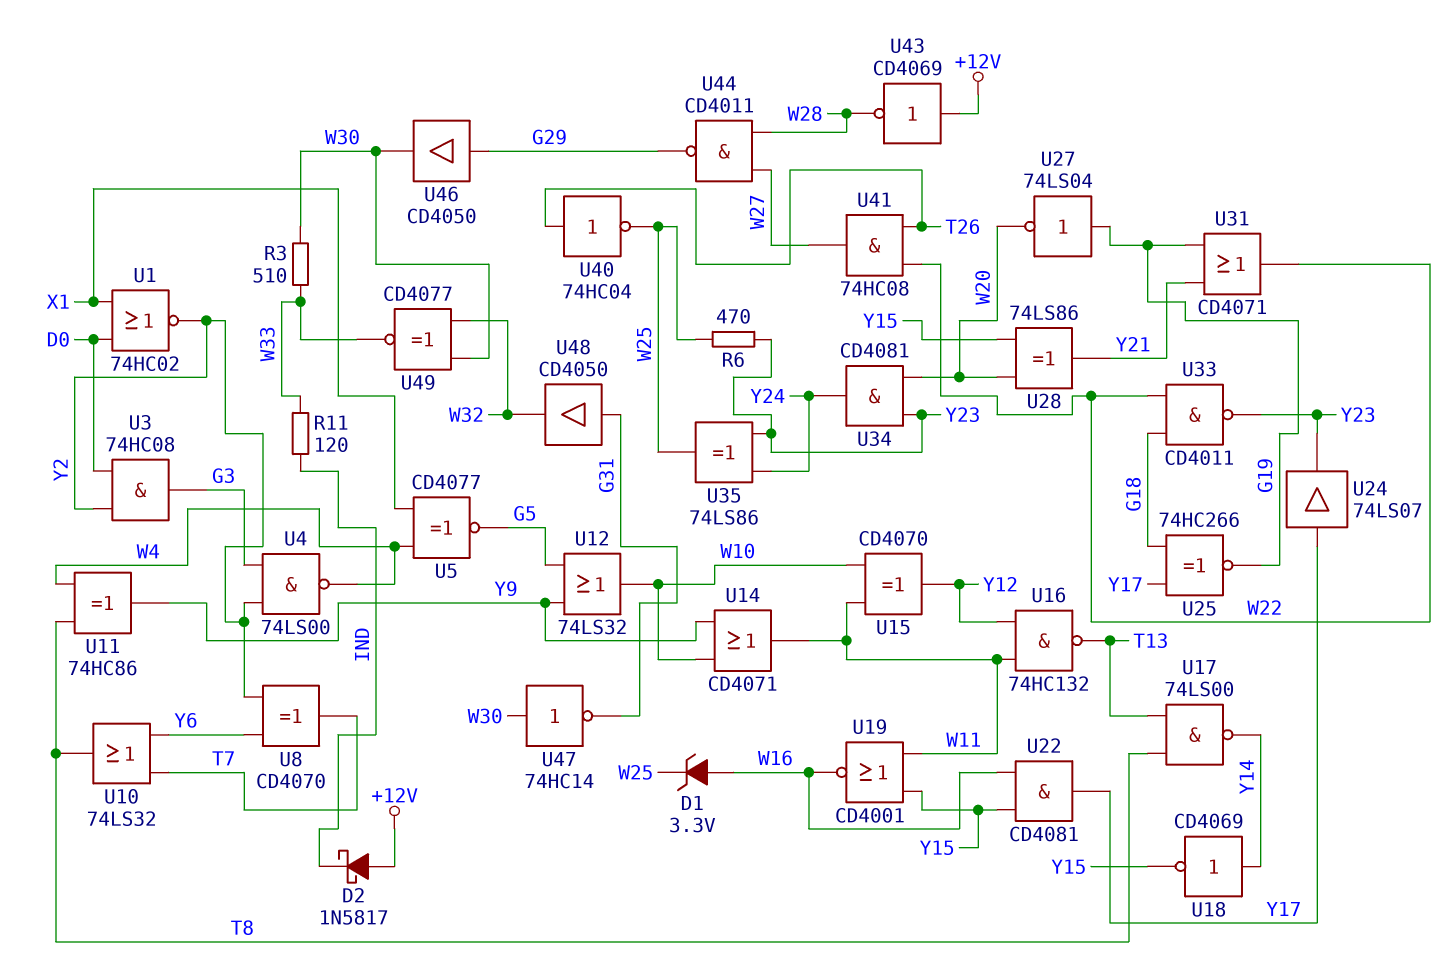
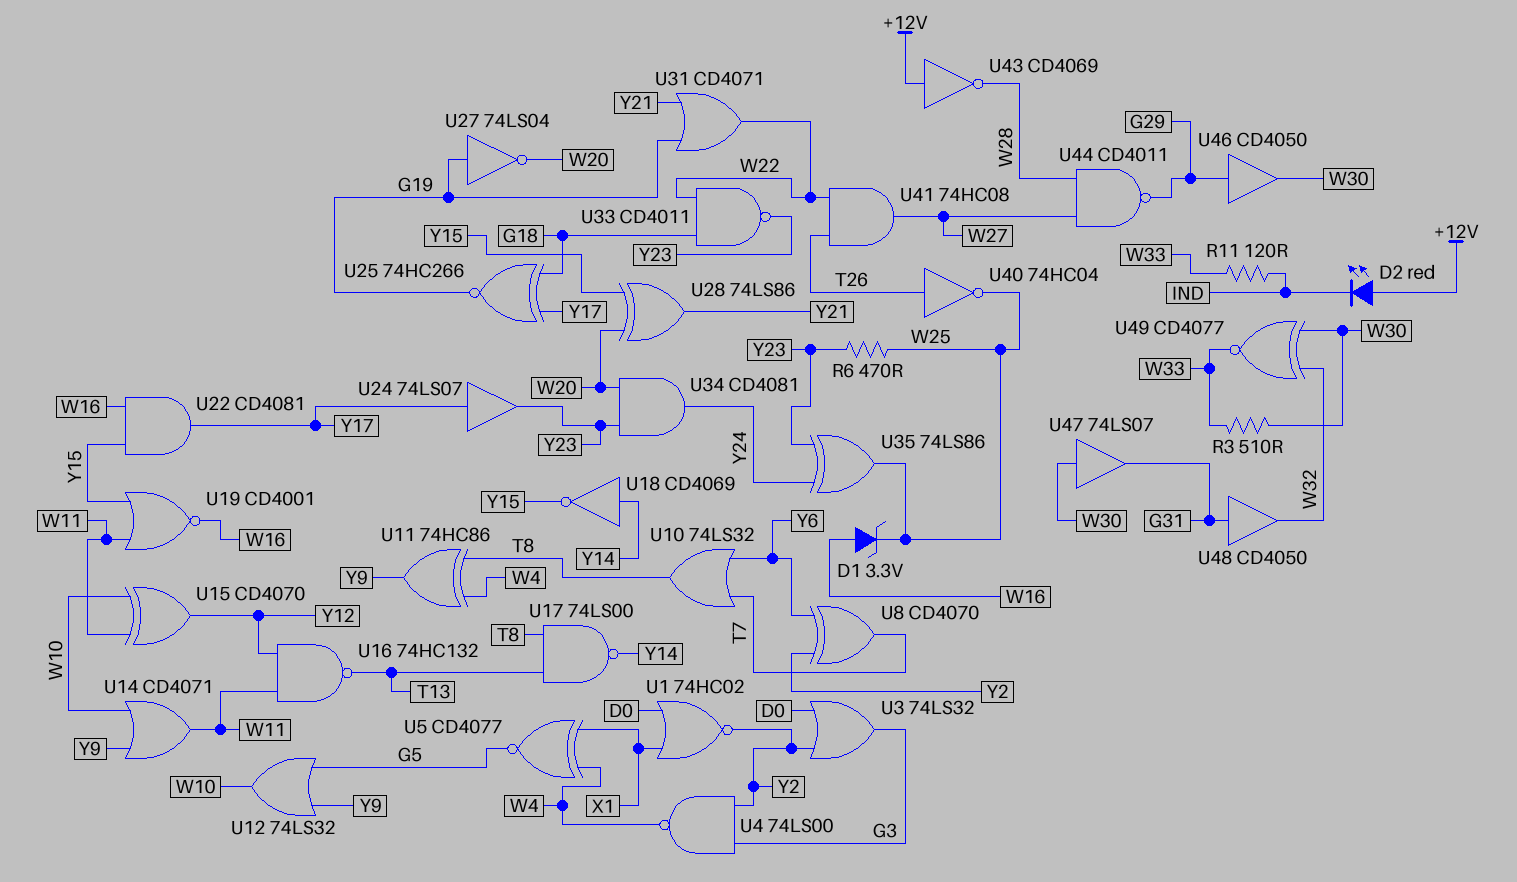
D2: schottky 1N5817 (A +12V, K IND) -> LED red (A +12V, K IND)
U3: AND 74HC08 (in D0, in Y2, out G3) -> OR 74LS32 (in D0, in Y2, out G3)
U47: NOT 74HC14 (in W30, out G31) -> buffer 74LS07 (in W30, out G31)

